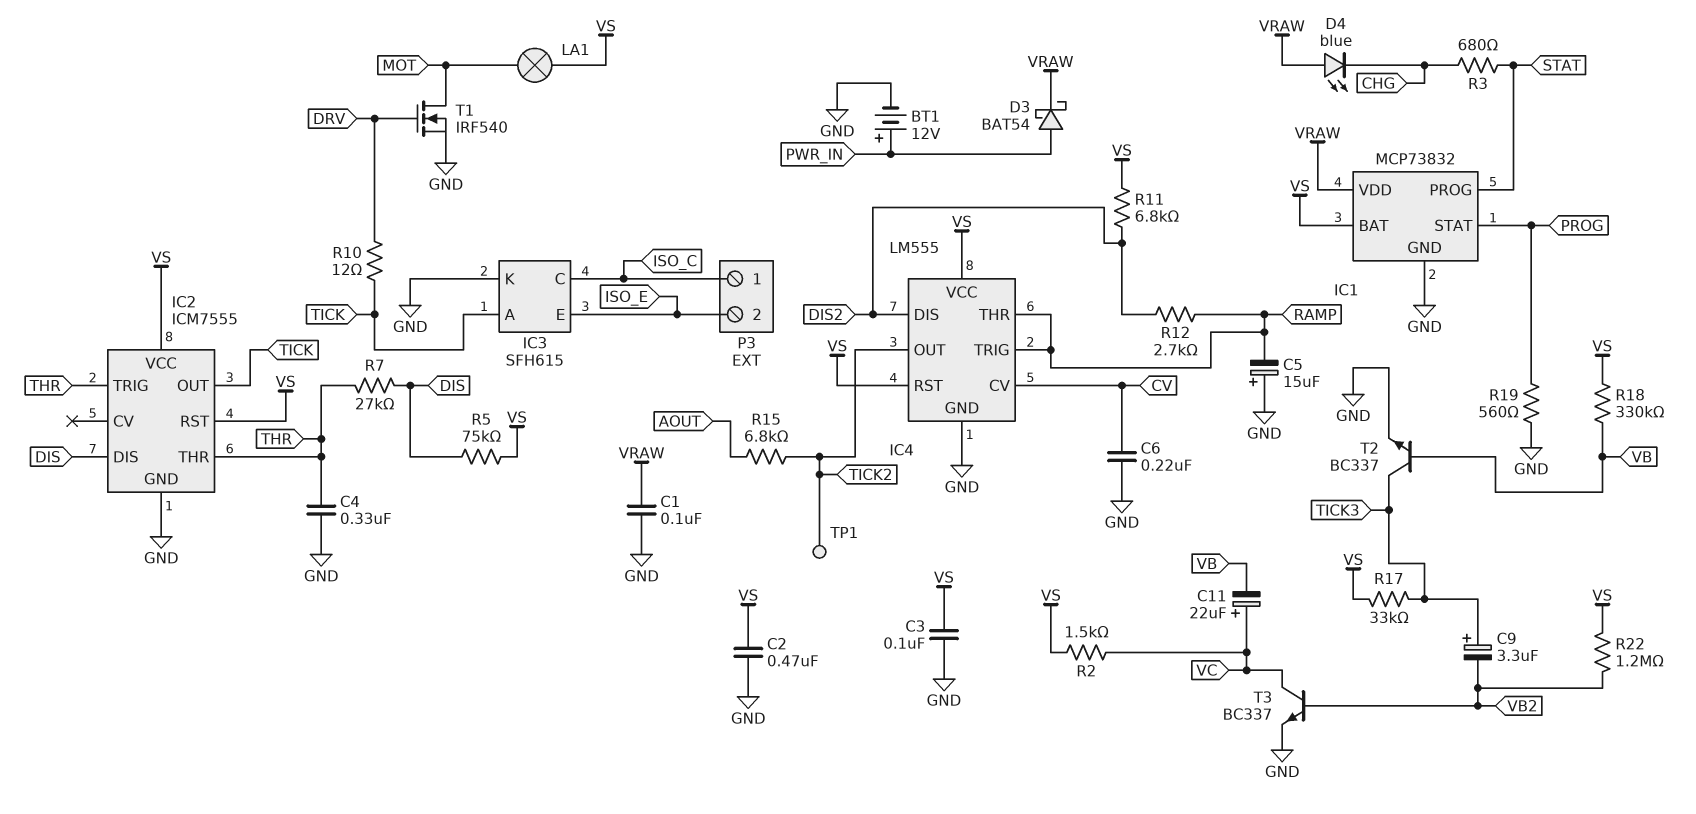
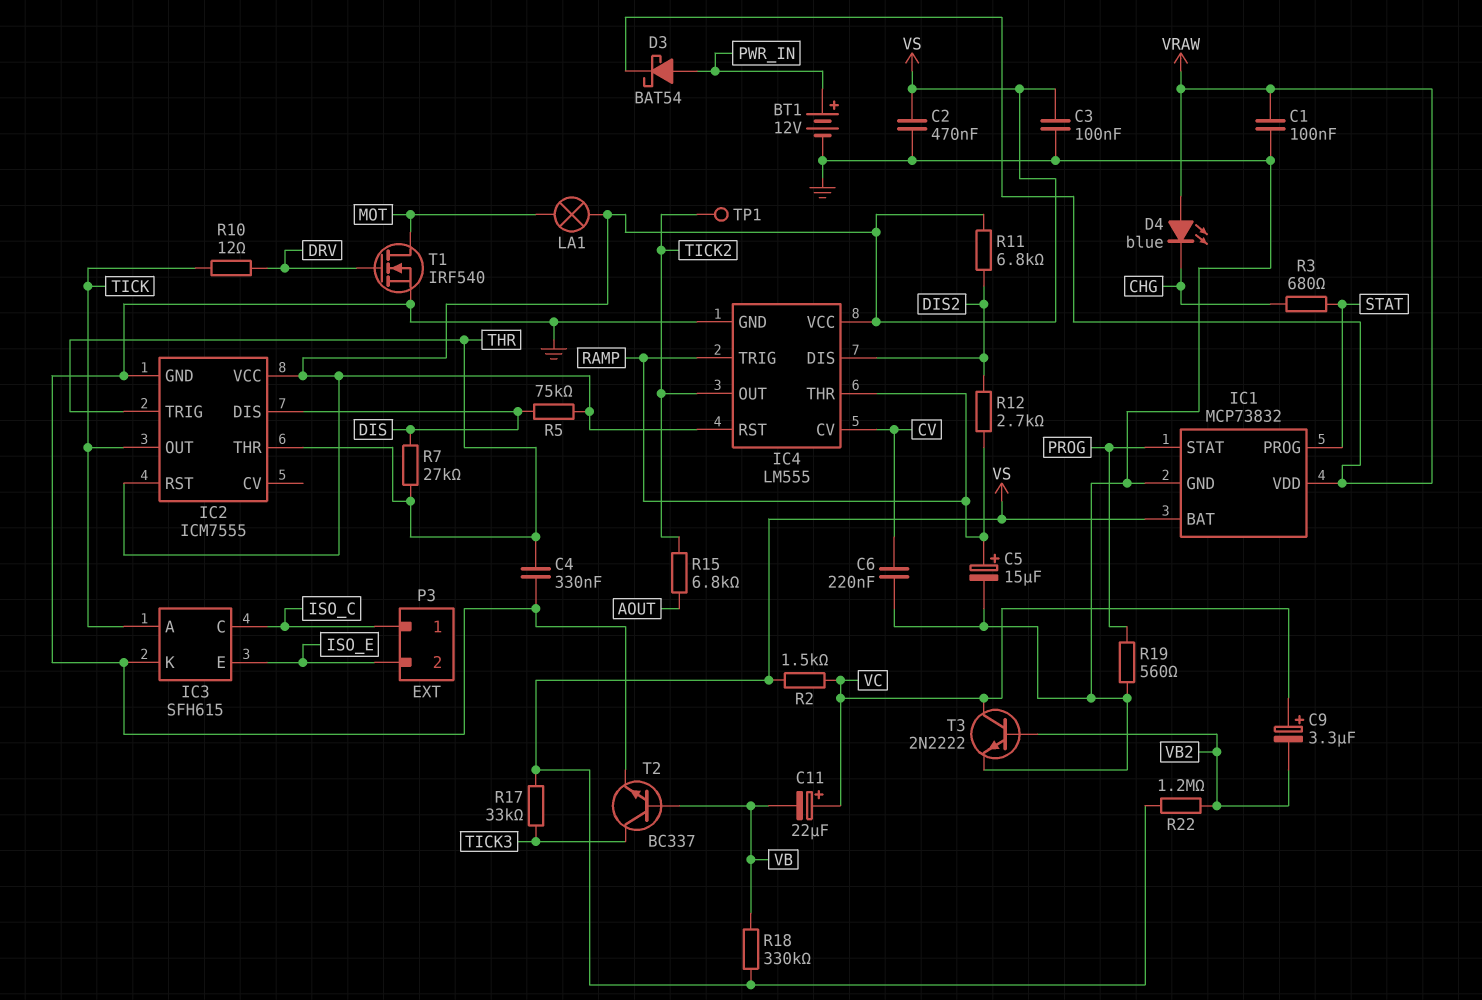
C5: 15uF (plus GND, minus RAMP) -> 15uF (plus RAMP, minus GND)
C9: 3.3uF (plus TICK3, minus VB2) -> 3.3uF (plus VC, minus VB2)
T3: NPN BC337 (B VB2, C VC, E GND) -> NPN 2N2222 (B VB2, C VC, E GND)

